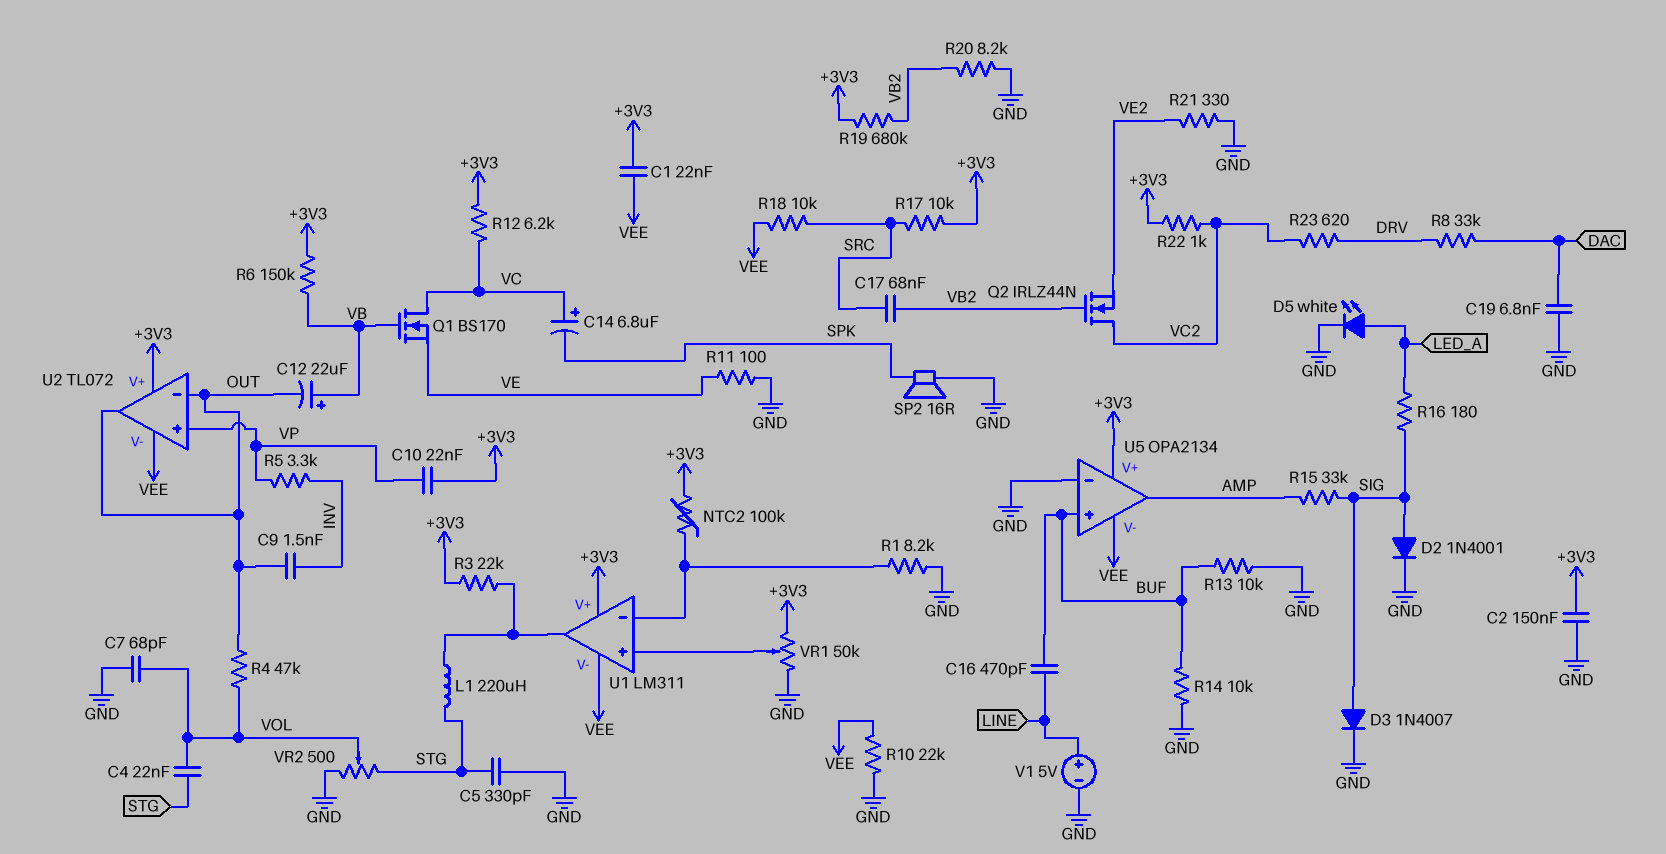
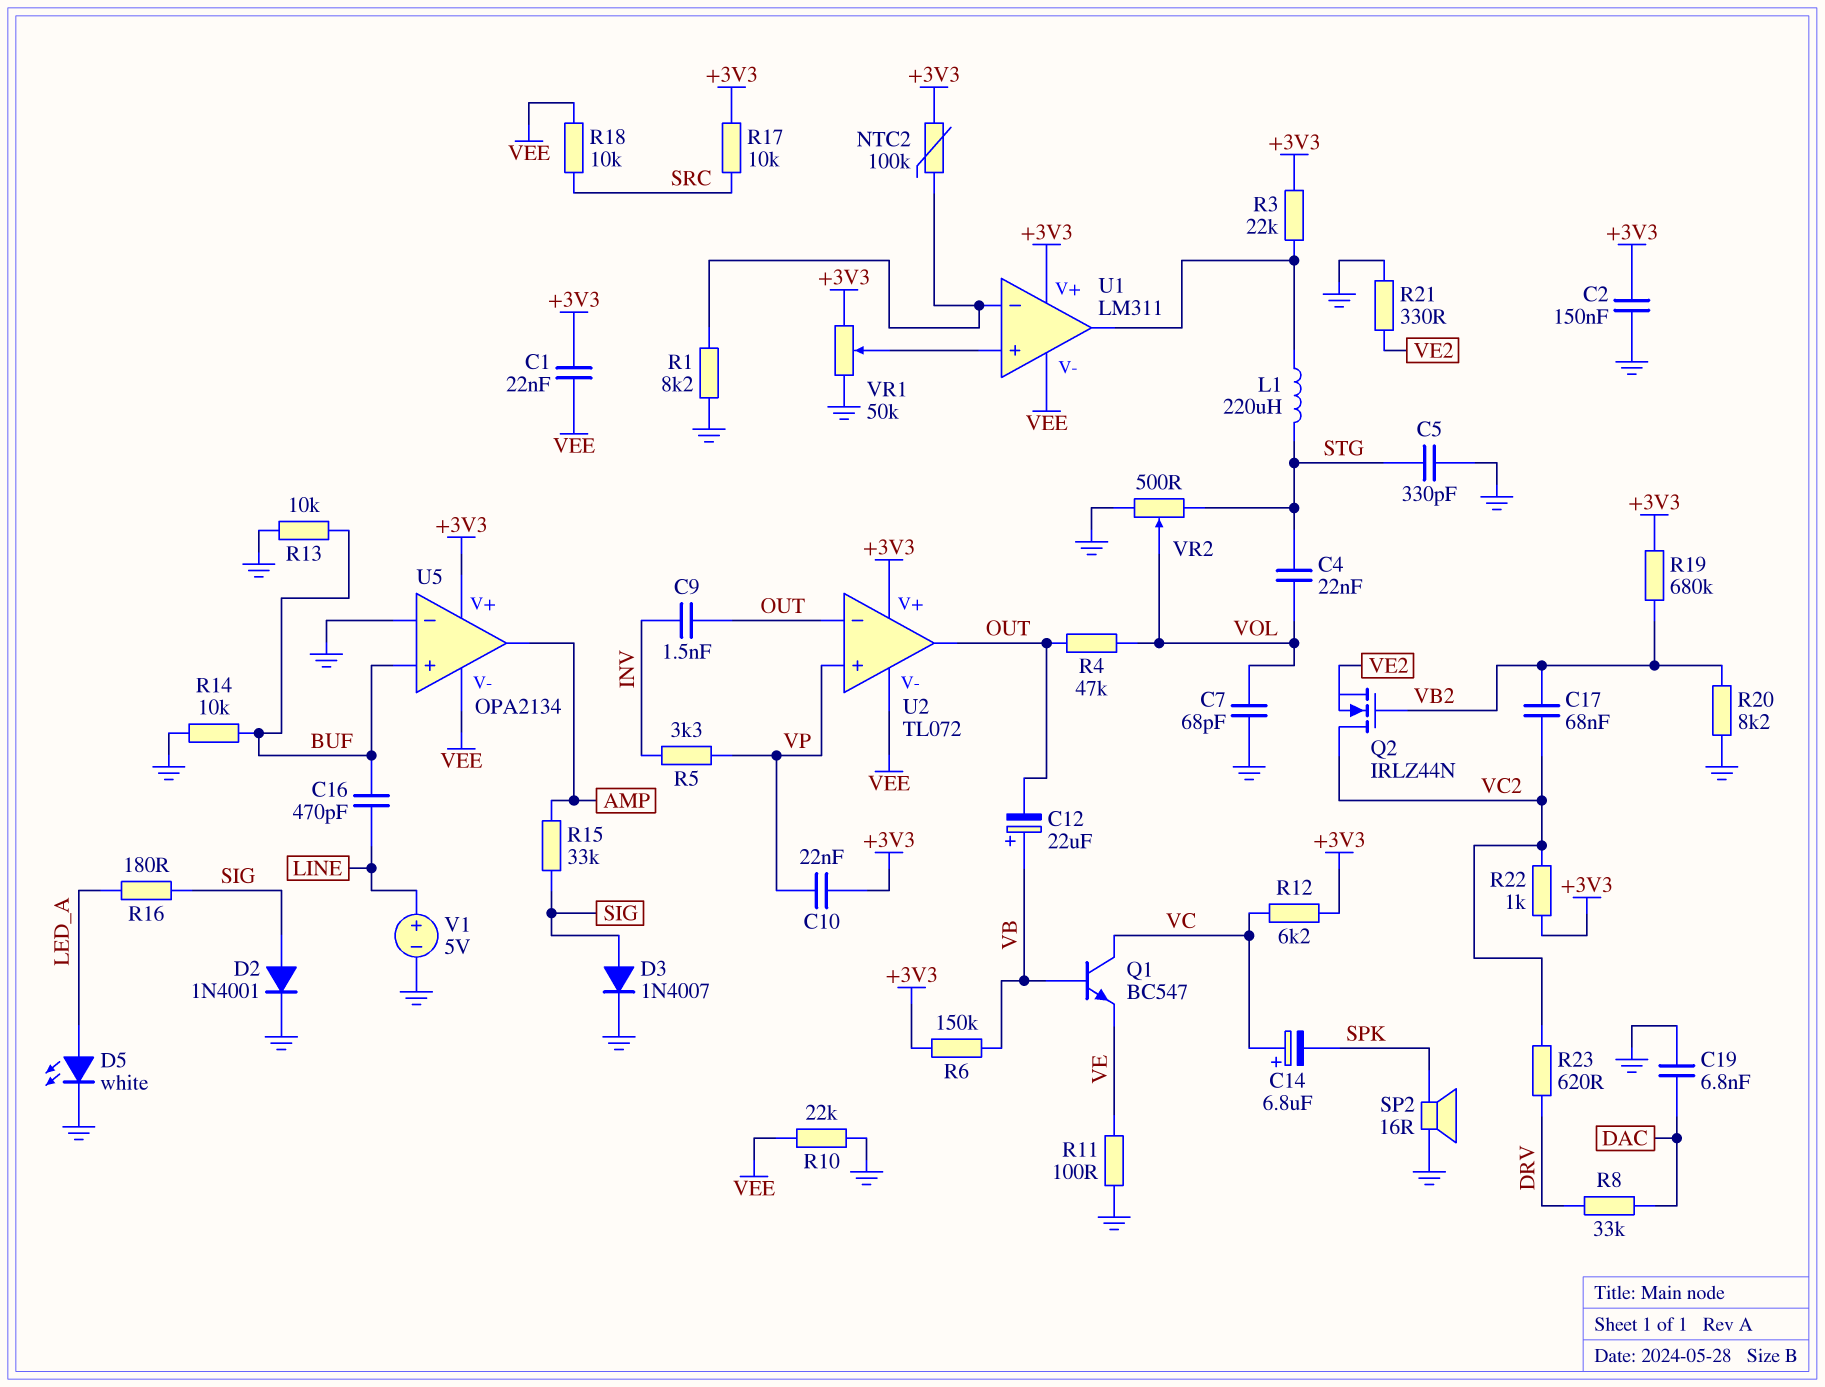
C17: 68nF (SRC, VB2) -> 68nF (VB2, VC2)
Q1: NMOS BS170 (G VB, D VC, S VE) -> NPN BC547 (B VB, C VC, E VE)

